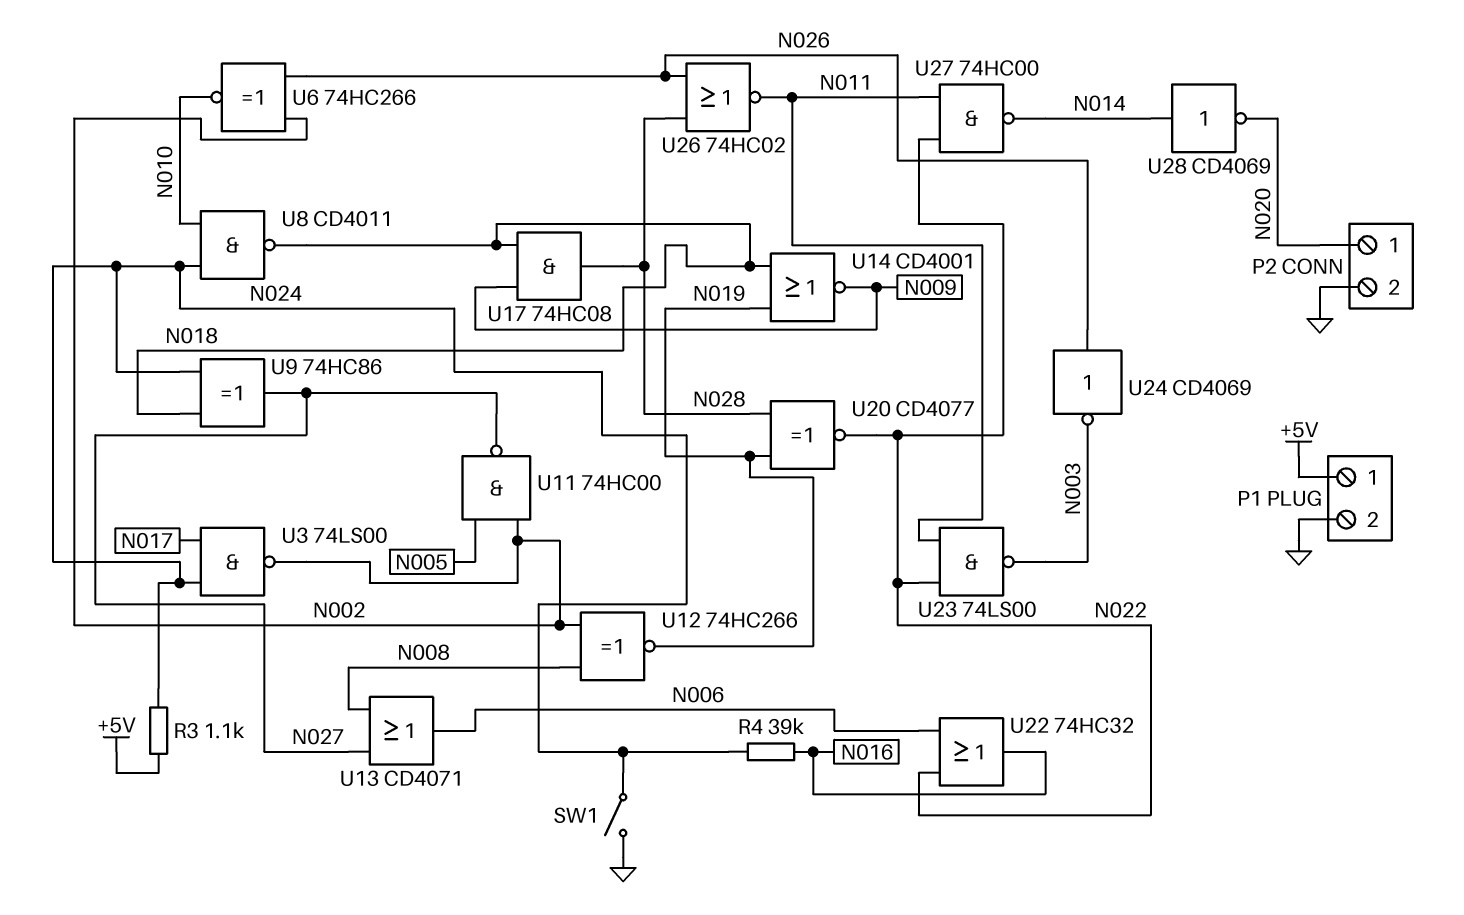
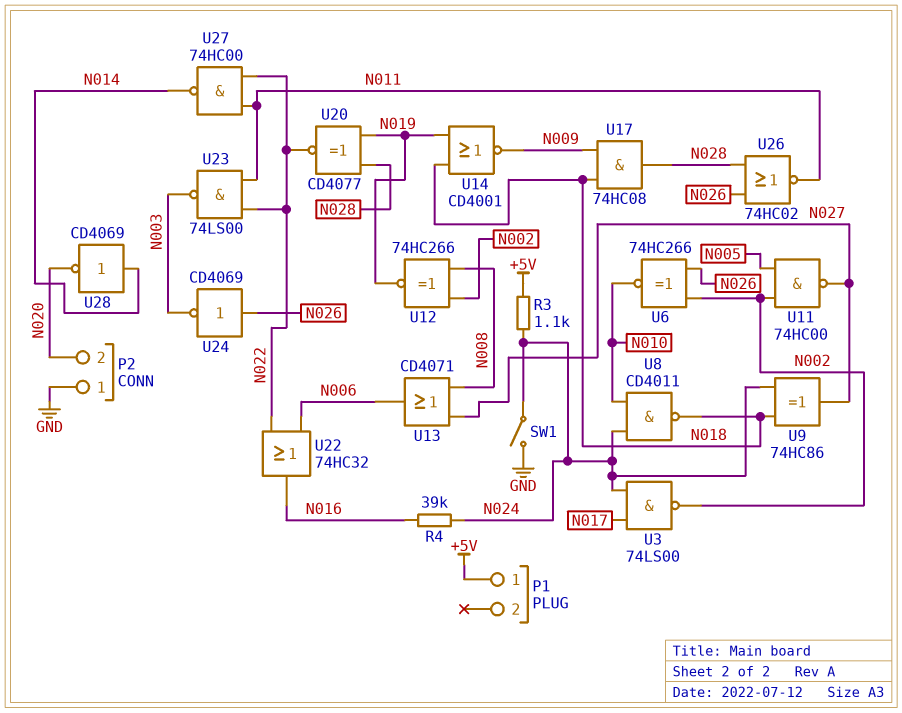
P1 pin 2: GND -> none
P2 pin 1: N020 -> GND
P2 pin 2: GND -> N020

